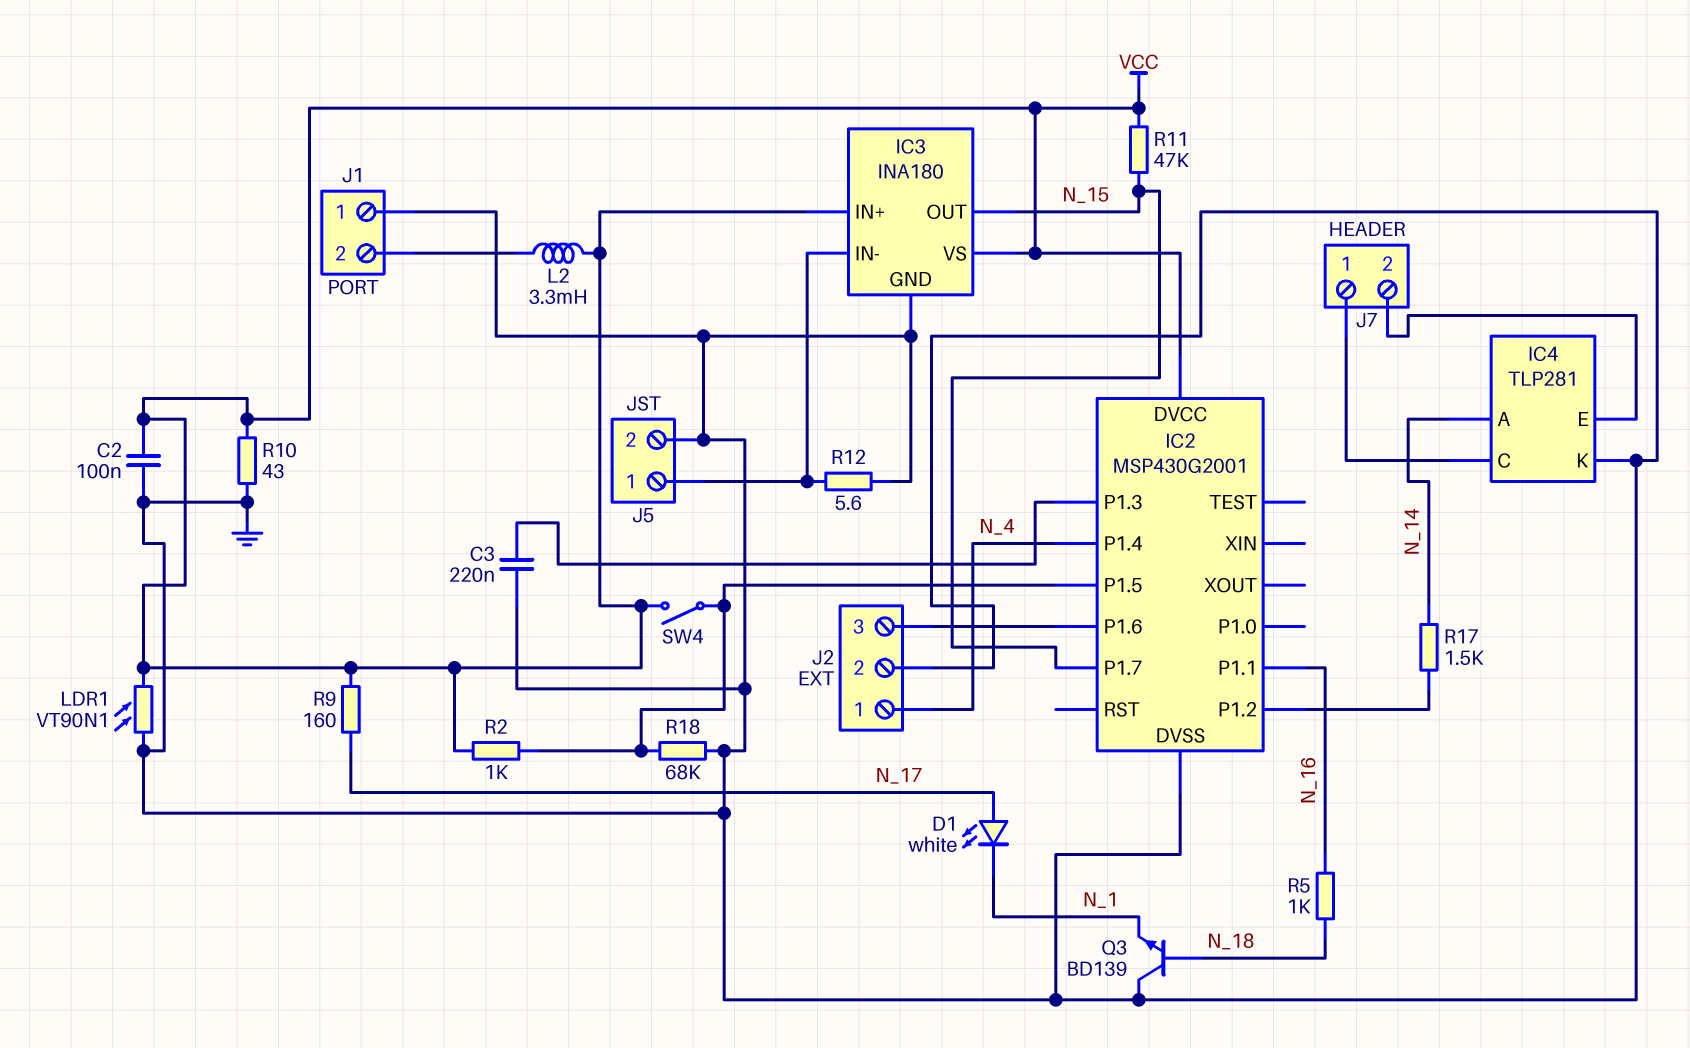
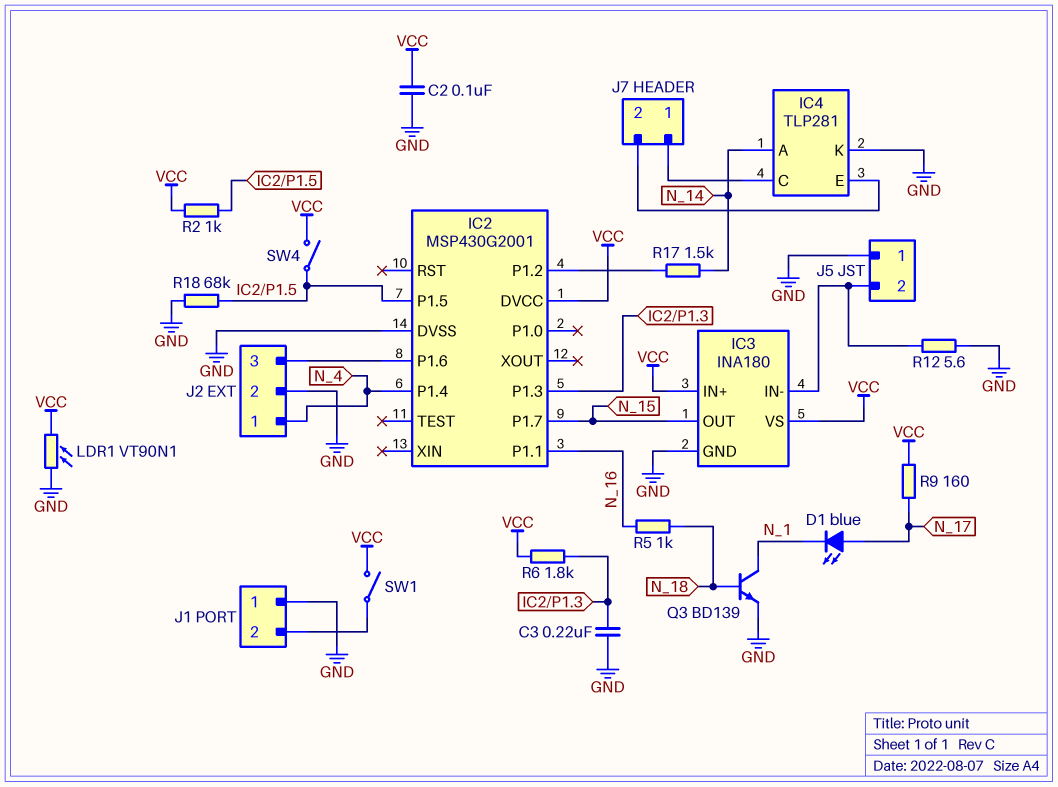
D1: LED white (A N_17, K N_1) -> LED blue (A N_17, K N_1)
J5 pin 1: IC3/IN- -> GND
J5 pin 2: GND -> IC3/IN-
L2: 3.3mH (J1/2, VCC) -> none
Q3: NPN BD139 (B N_18, C GND, E N_1) -> NPN BD139 (B N_18, C N_1, E GND)
R6: none -> 1.8k (IC2/P1.3, VCC)
R10: 43 (GND, VCC) -> none
R11: 47k (N_15, VCC) -> none
SW1: none -> switch (J1/2, VCC)

